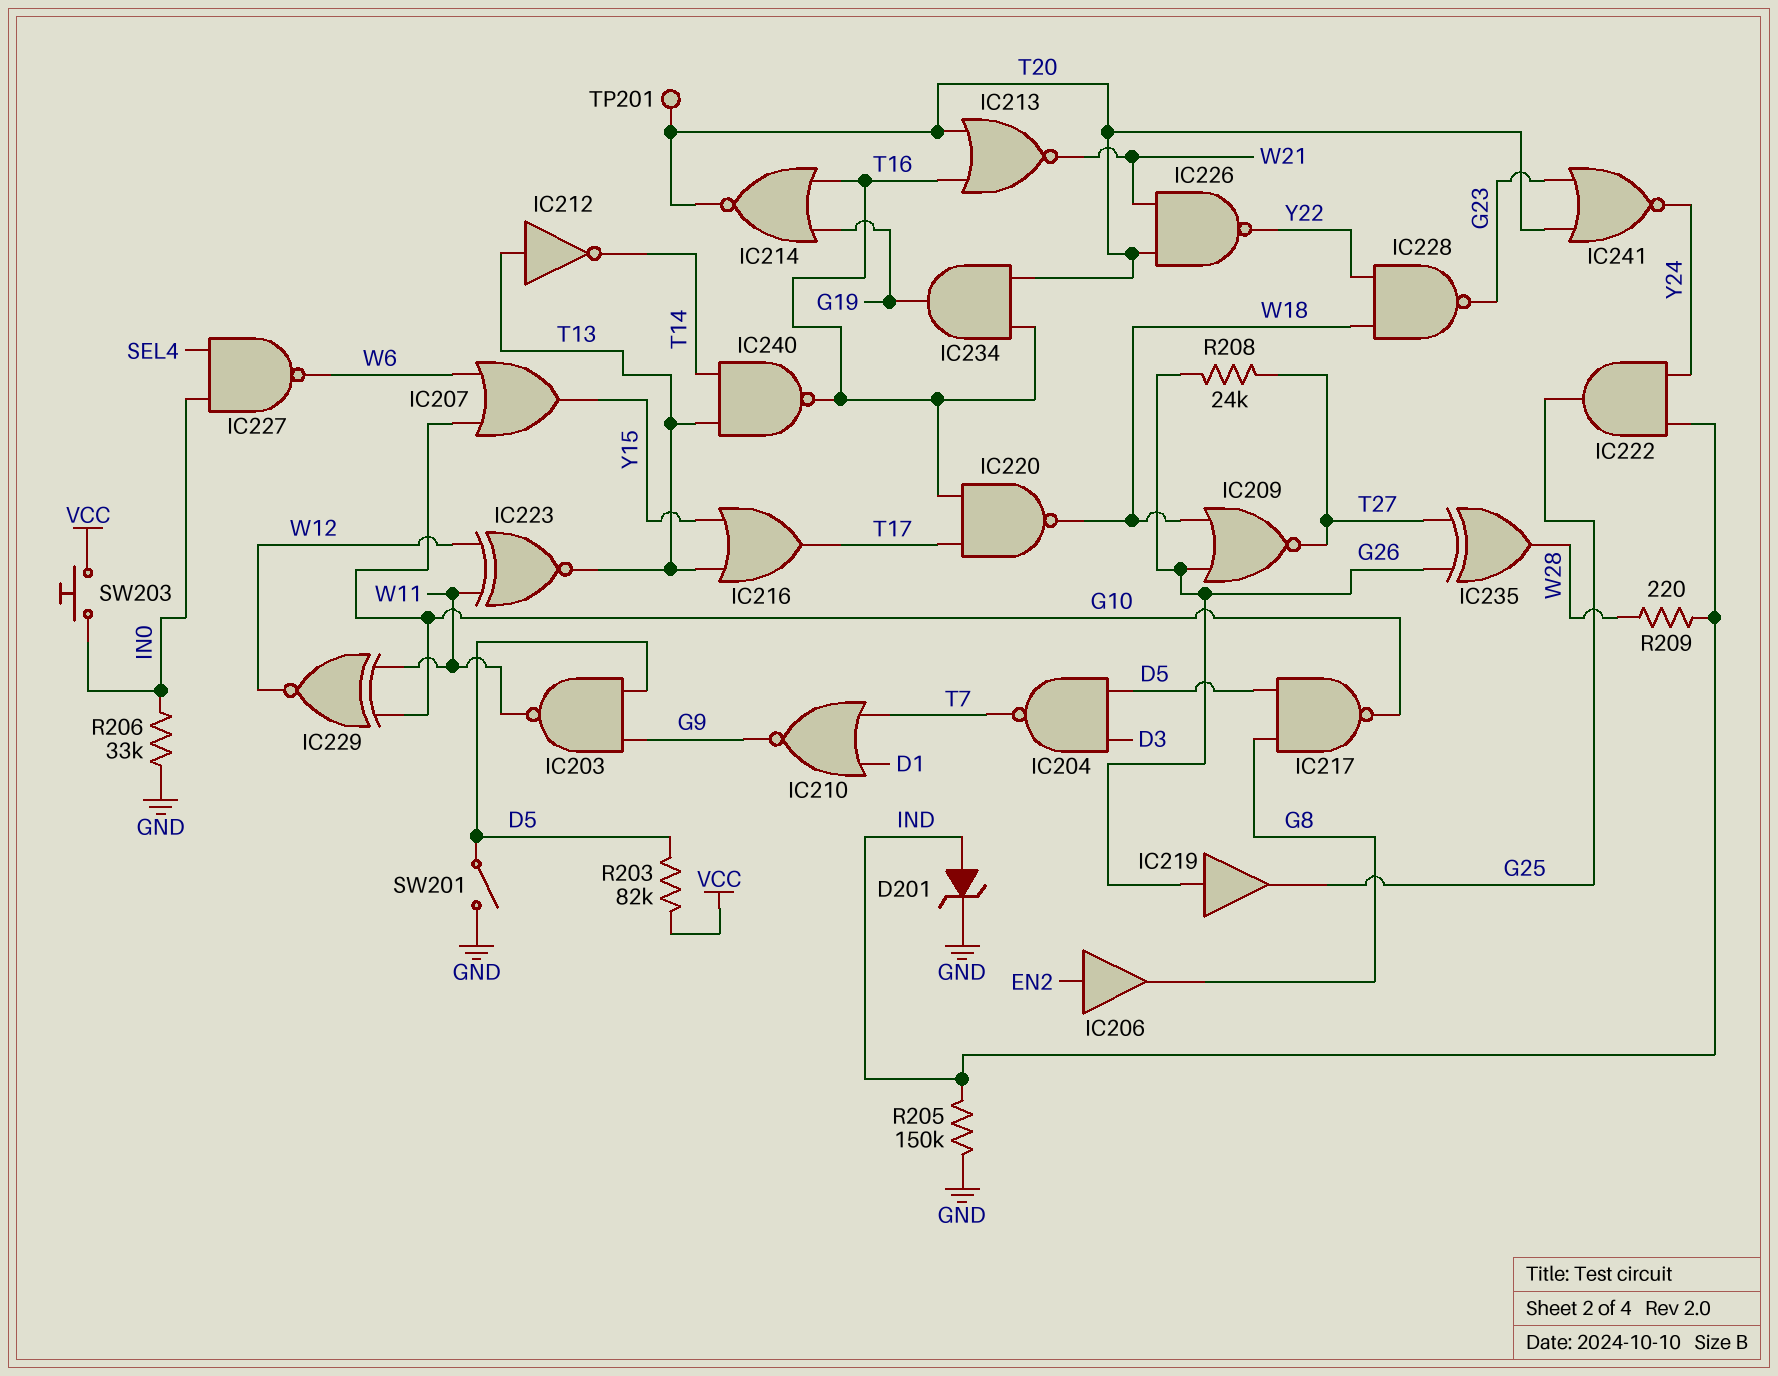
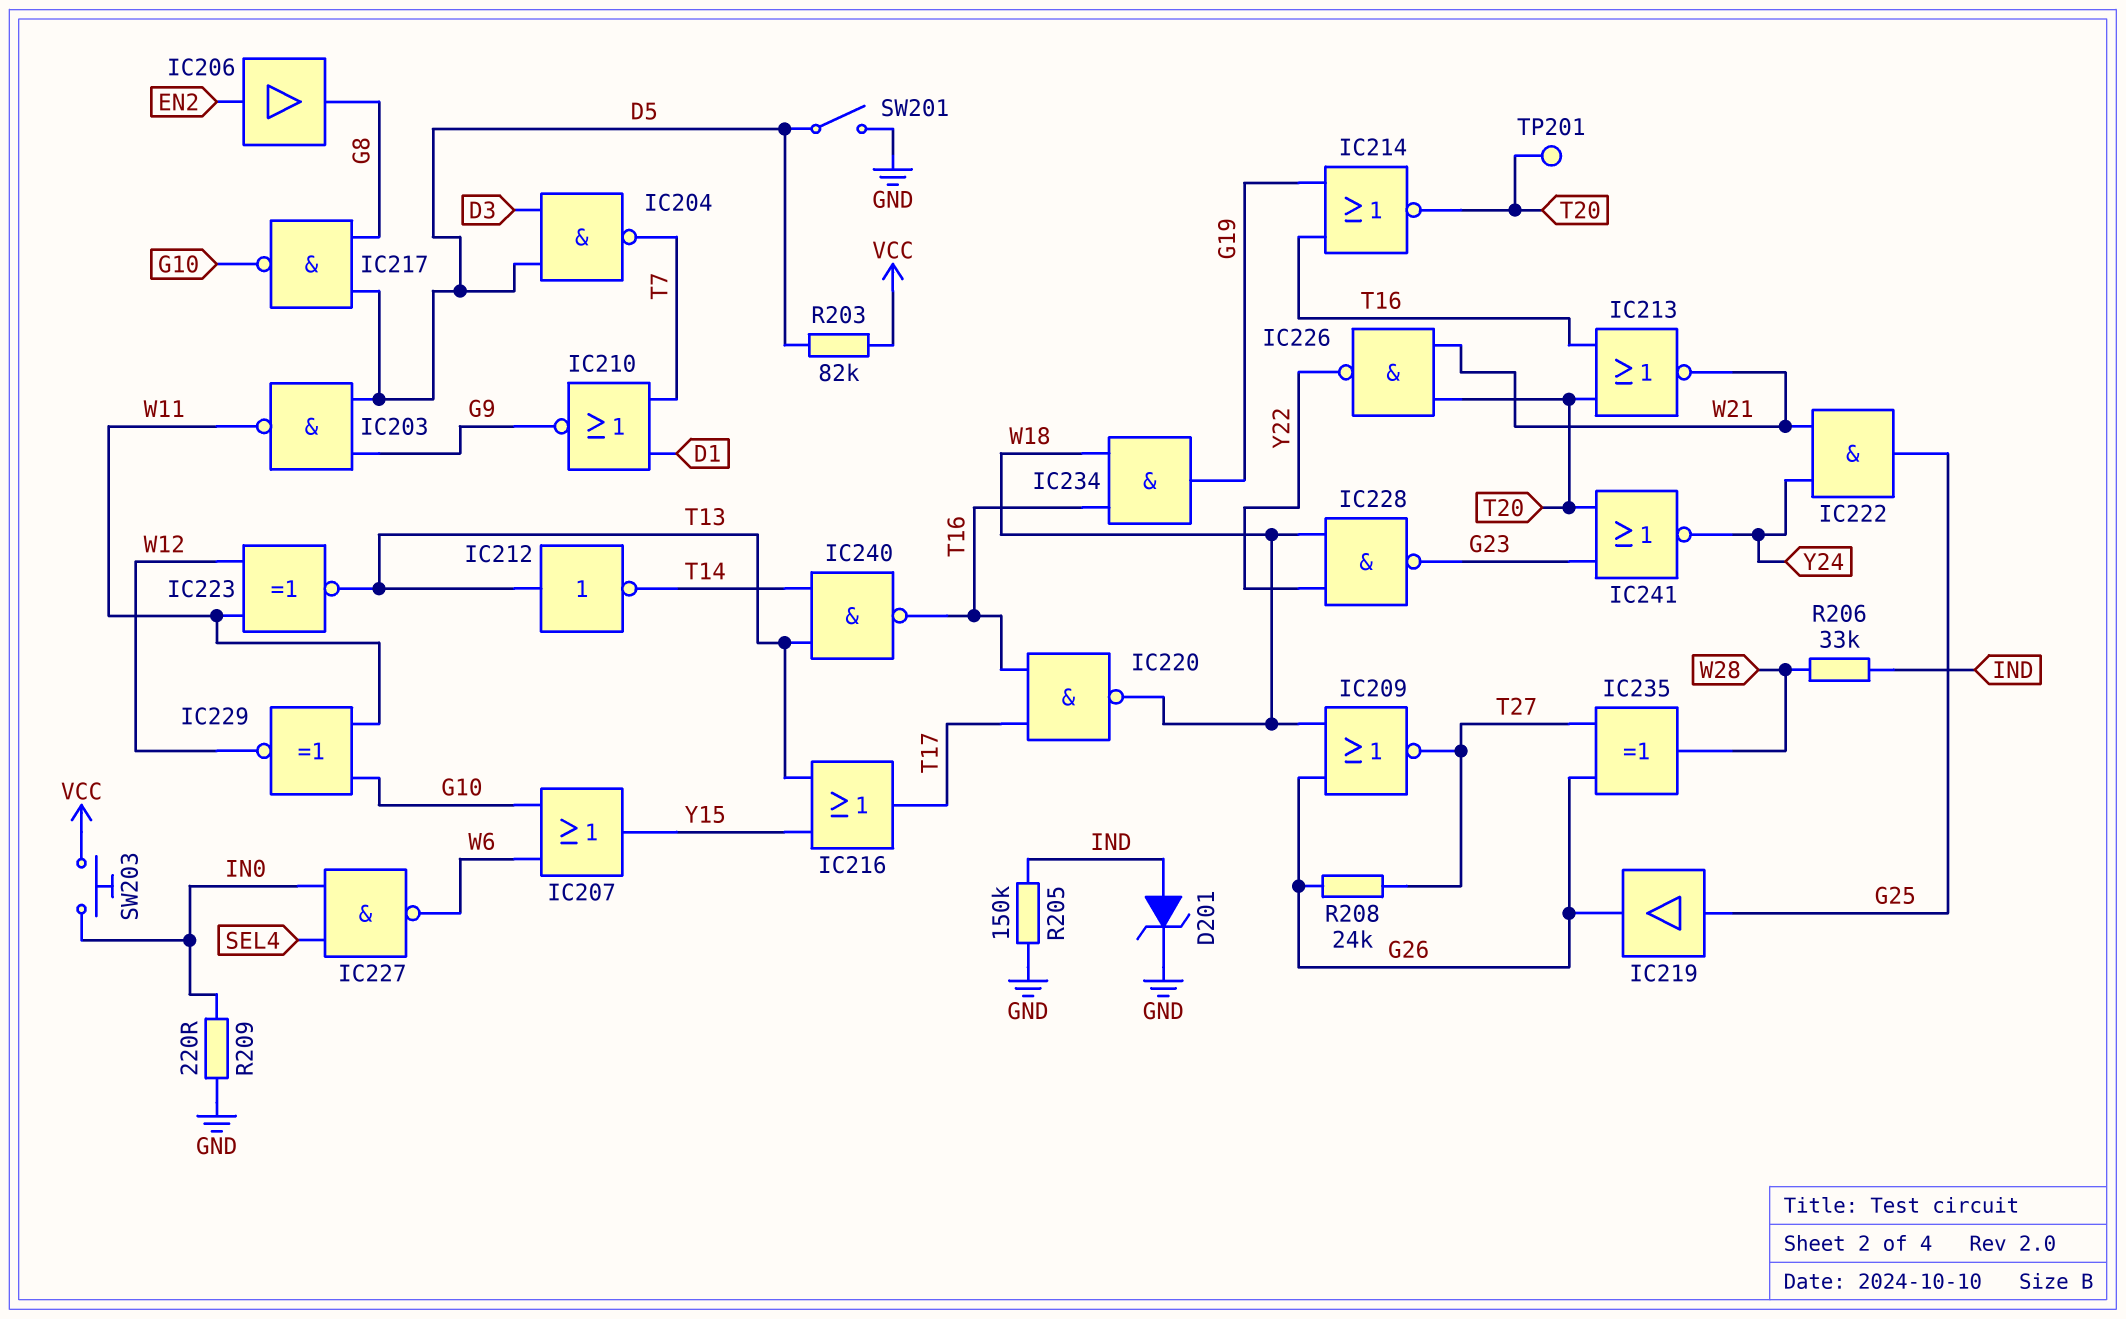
IC219: buffer (in G26, out G25) -> buffer (in G25, out G26)
IC222: AND (in IND, in Y24, out G25) -> AND (in W21, in Y24, out G25)
IC234: AND (in T16, in T20, out G19) -> AND (in T16, in W18, out G19)
R206: 33k (GND, IN0) -> 33k (IND, W28)
R209: 220 (IND, W28) -> 220 (GND, IN0)

